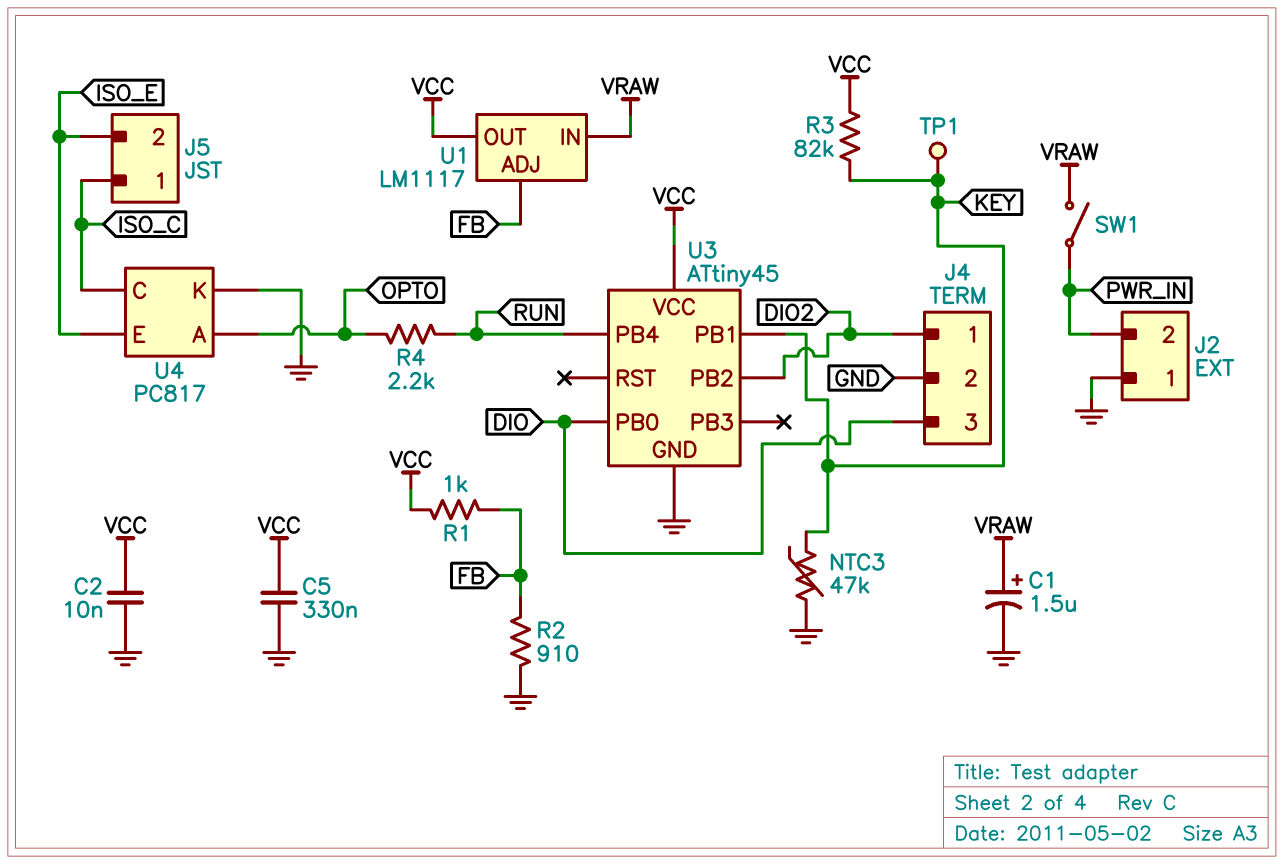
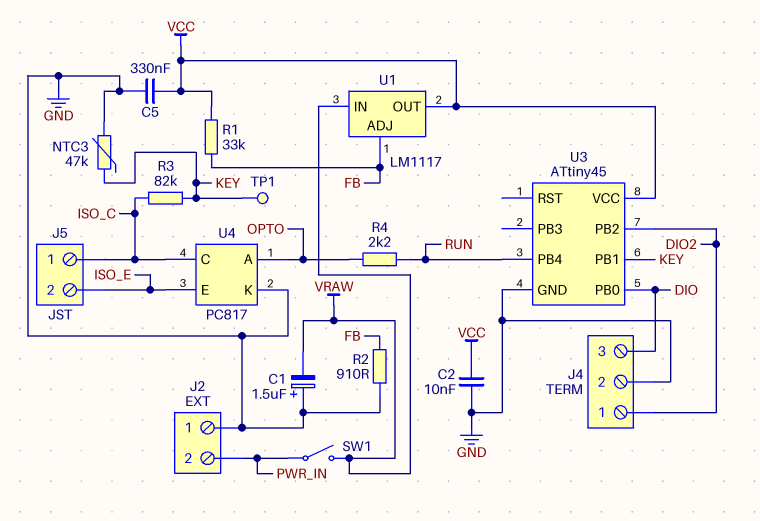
C1: 1.5uF (plus VRAW, minus GND) -> 1.5uF (plus GND, minus VRAW)
R1: 1k (FB, VCC) -> 33k (FB, VCC)
R3: 82k (KEY, VCC) -> 82k (ISO_C, KEY)

